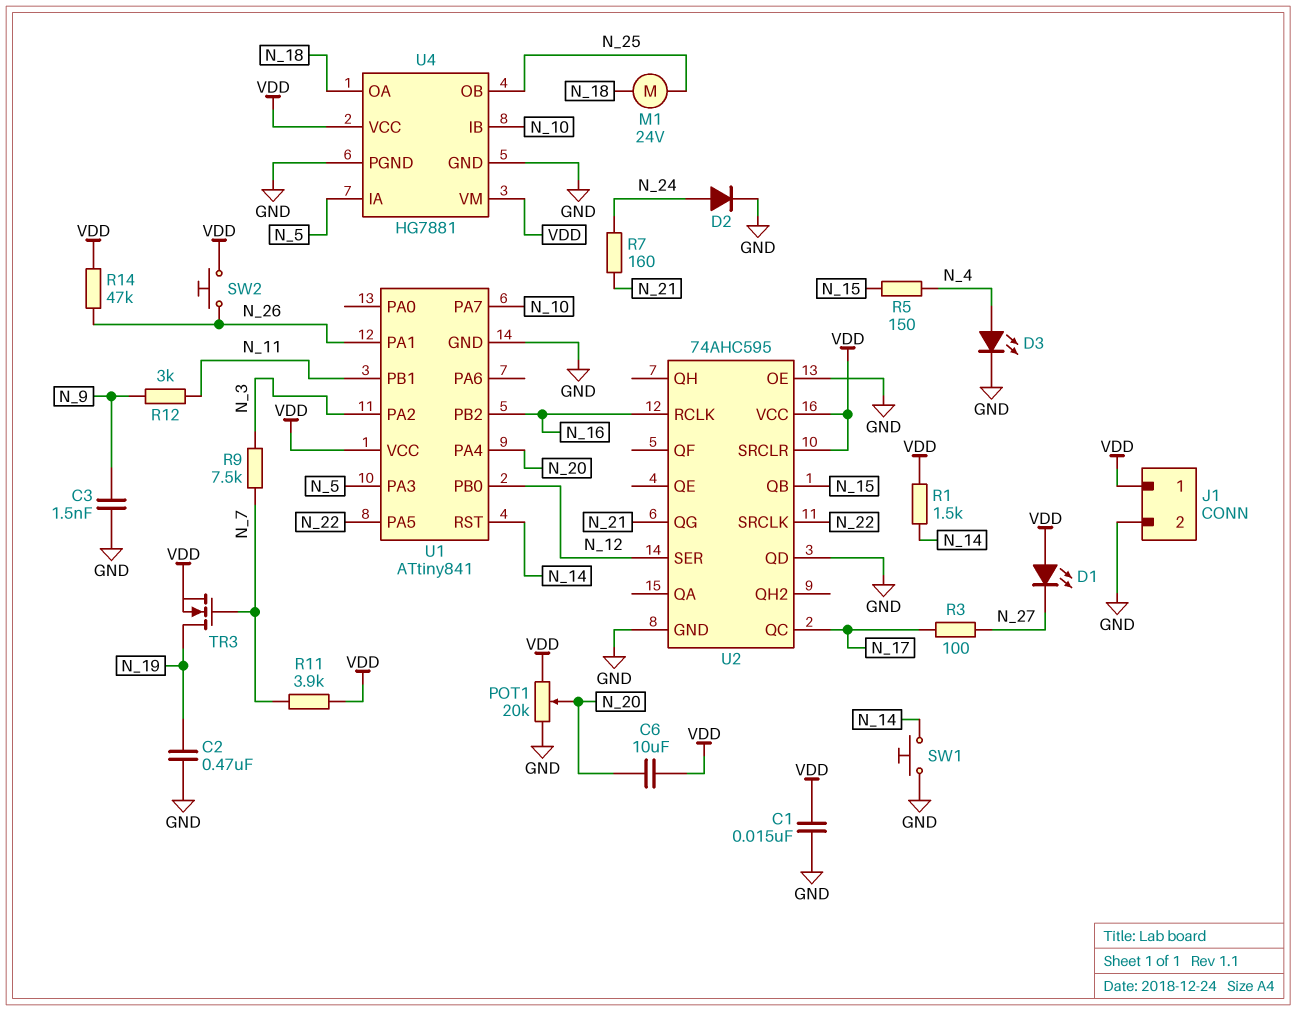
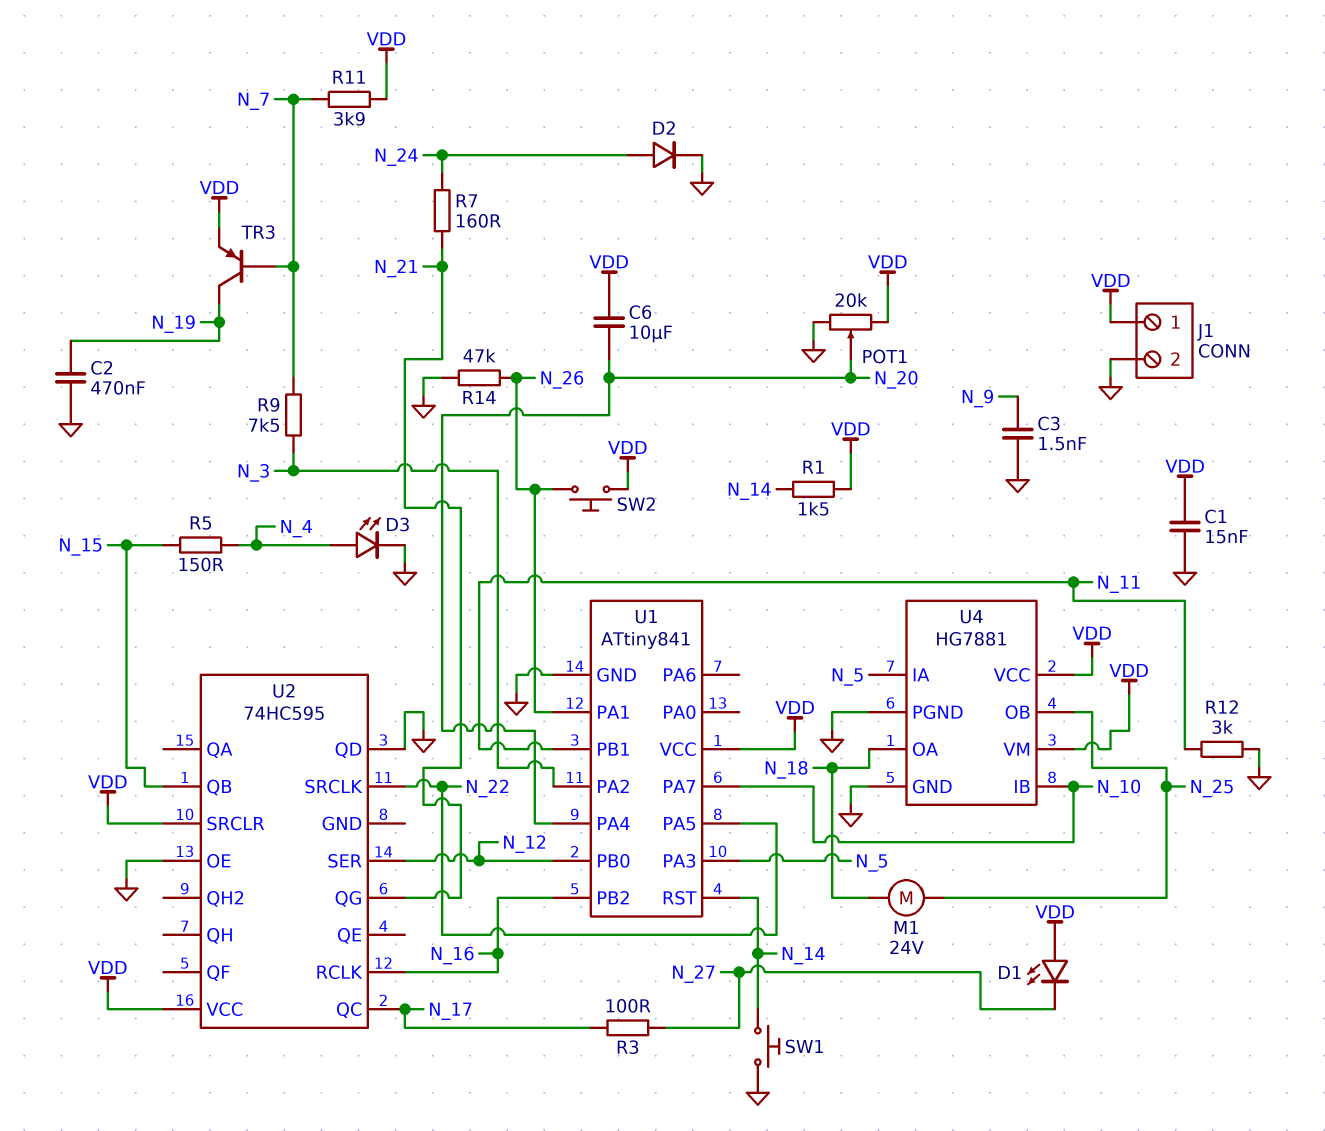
R12: 3k (N_9, N_11) -> 3k (GND, N_11)
R14: 47k (N_26, VDD) -> 47k (GND, N_26)
TR3: NMOS (G N_7, D N_19, S VDD) -> PNP (B N_7, C N_19, E VDD)
U2: 74AHC595 -> 74HC595
U2 pin GND: GND -> none

